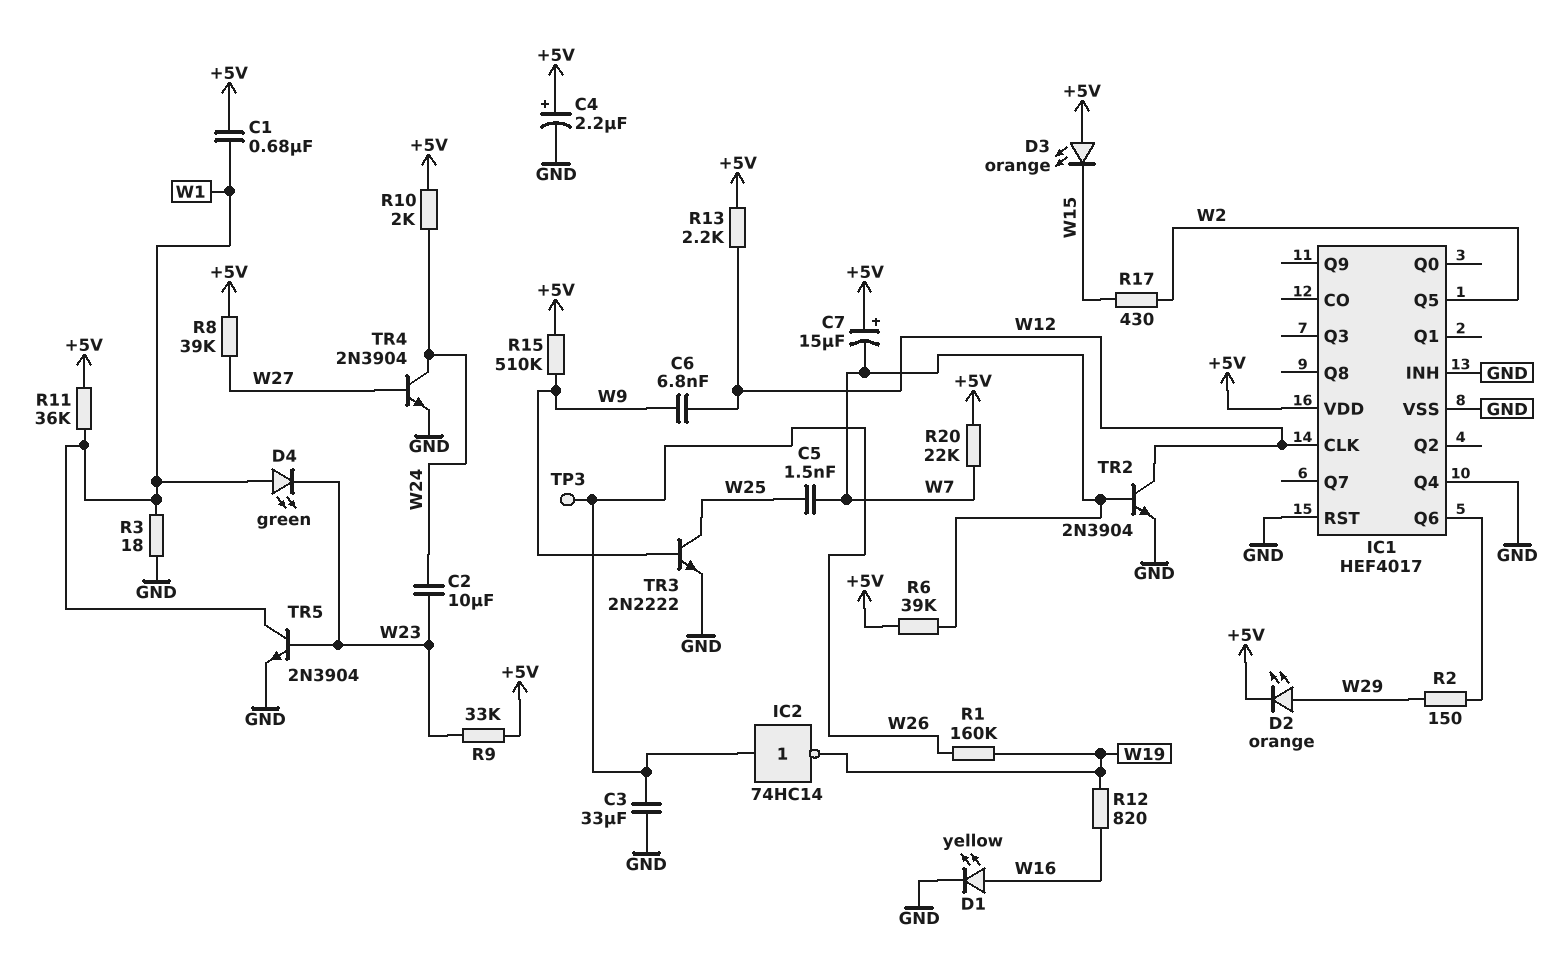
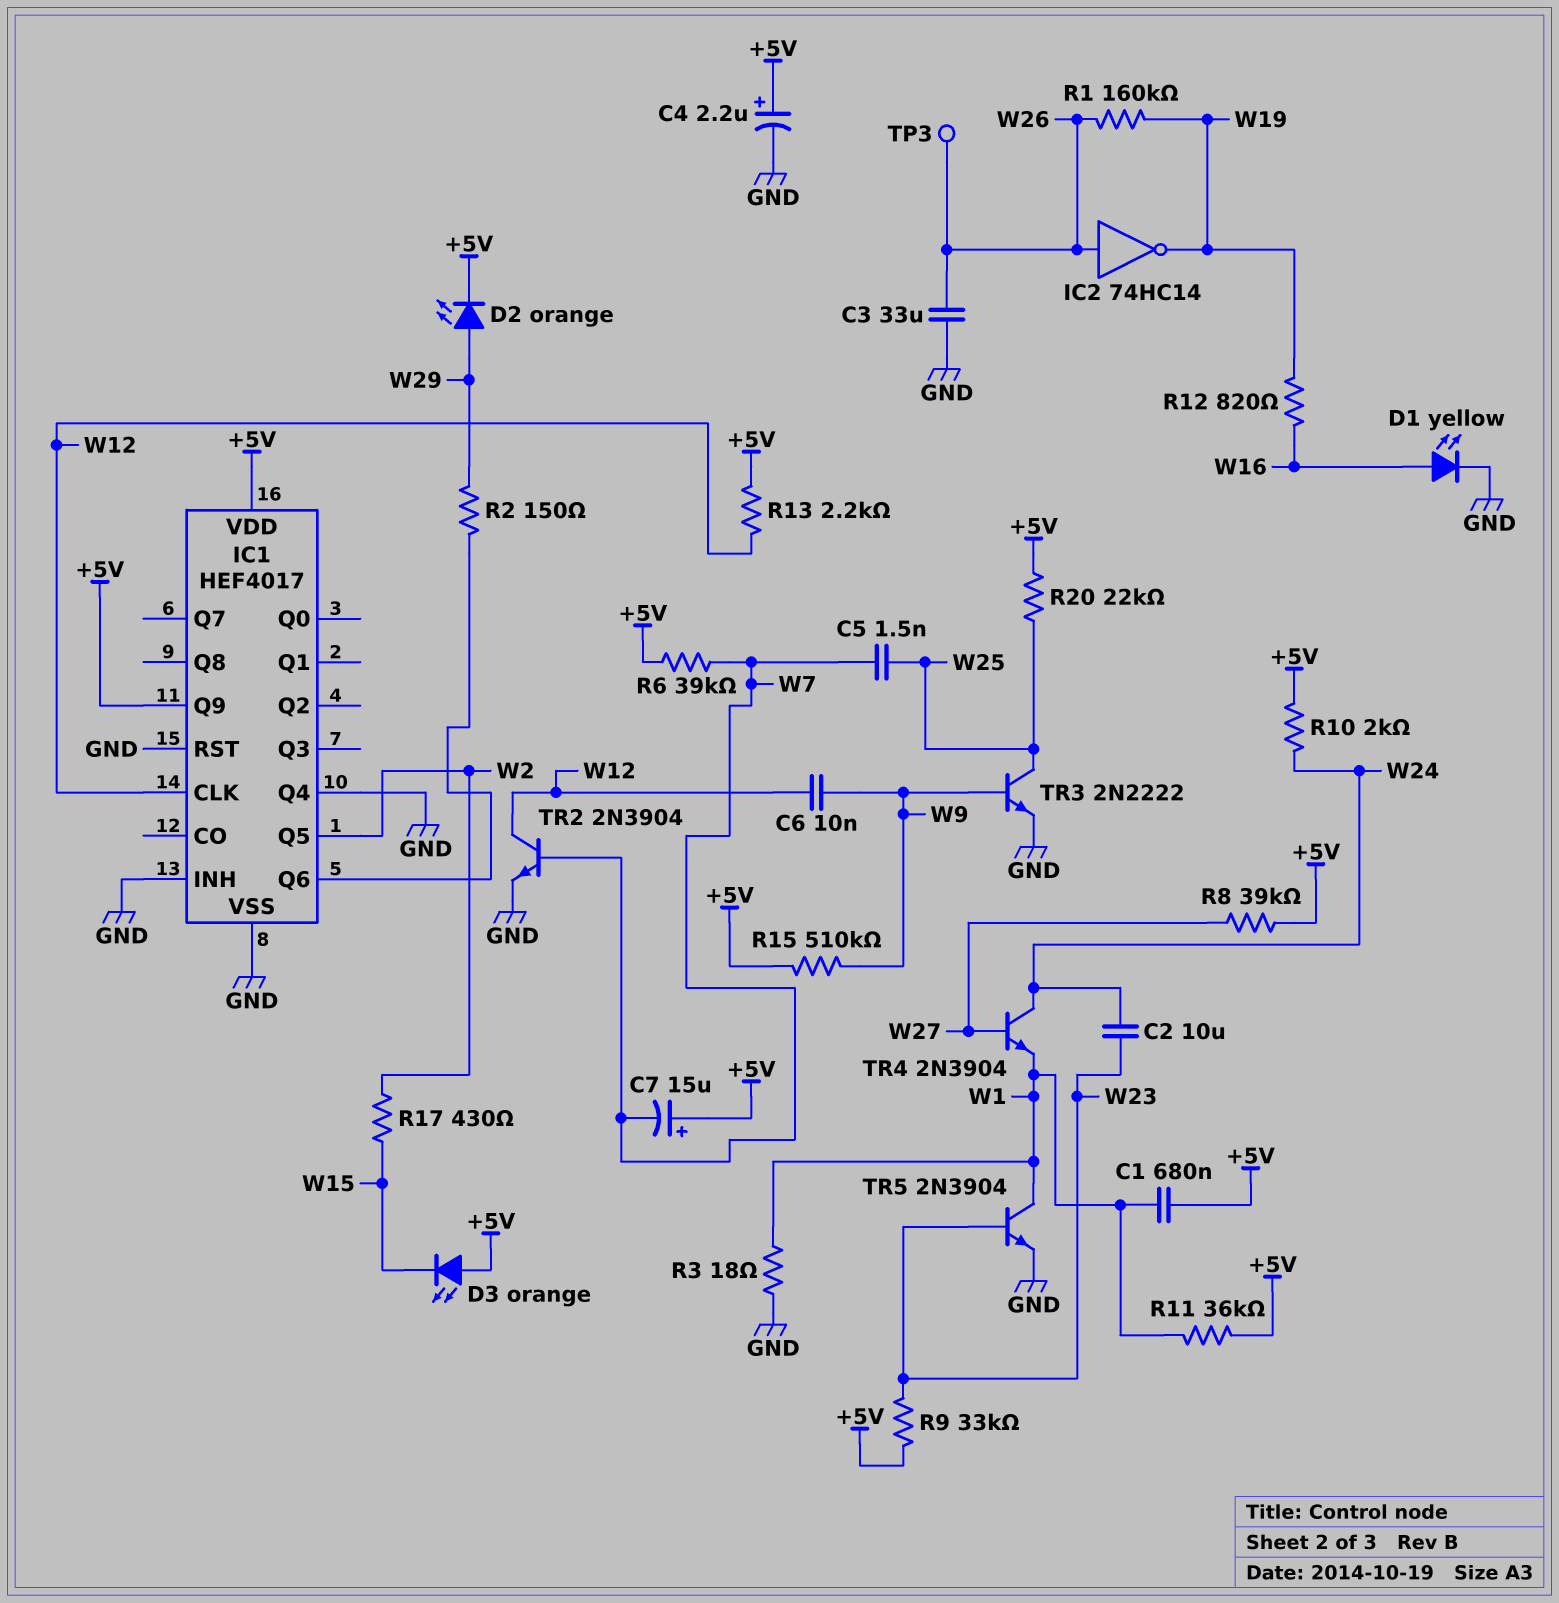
C6: 6.8nF (W9, W12) -> 10nF (W9, W12)
D4: LED green (A W1, K W23) -> none
IC1 pin Q9: none -> +5V
R20: 22k (+5V, W7) -> 22k (+5V, W25)
TR4: NPN 2N3904 (B W27, C W24, E GND) -> NPN 2N3904 (B W27, C W24, E W1)

